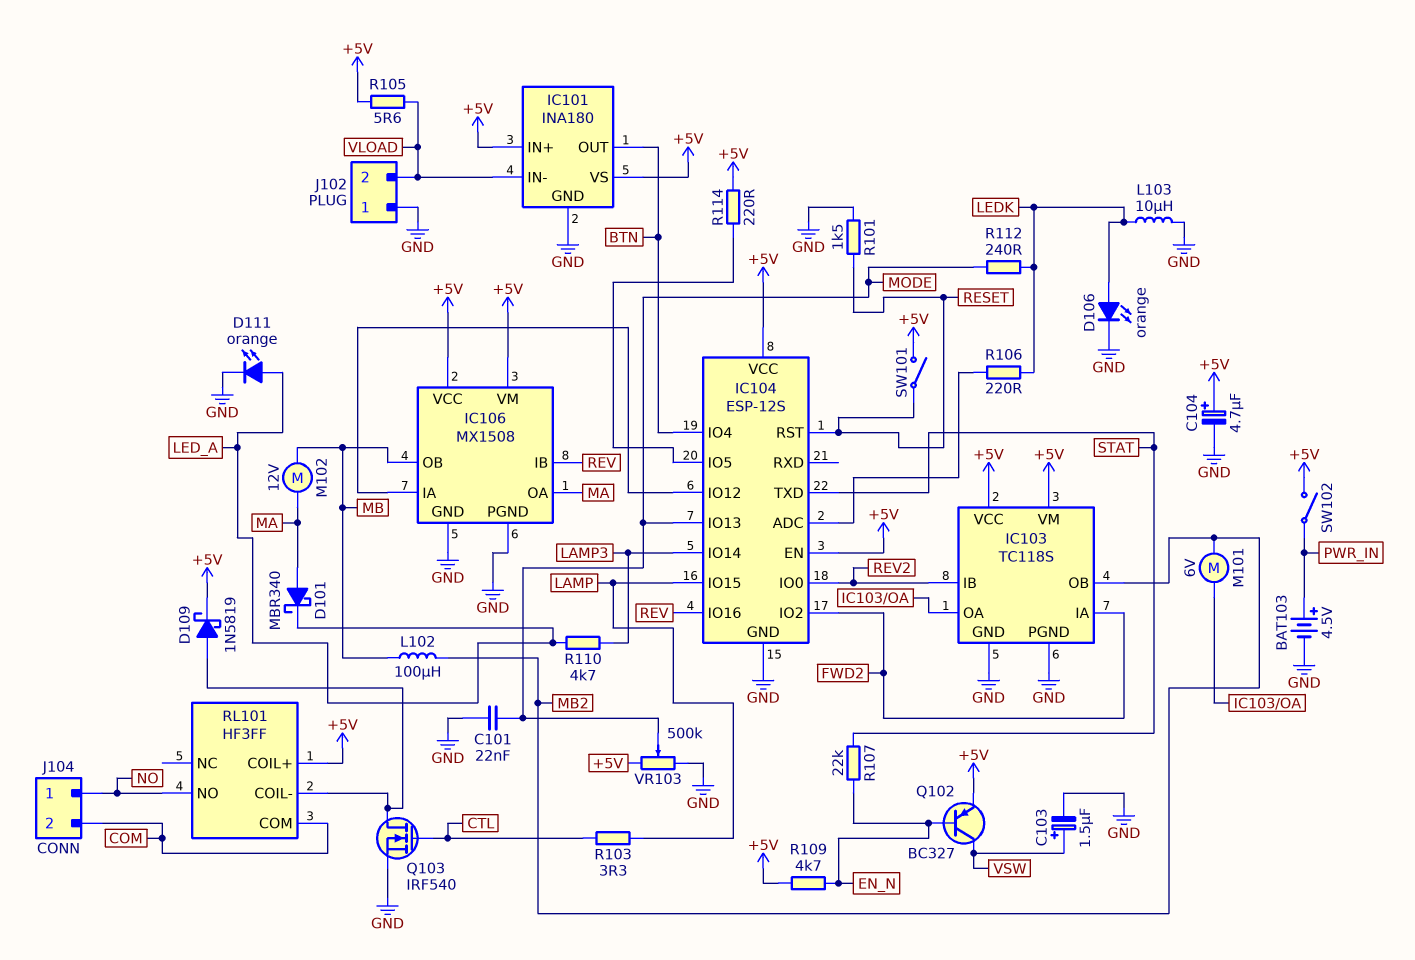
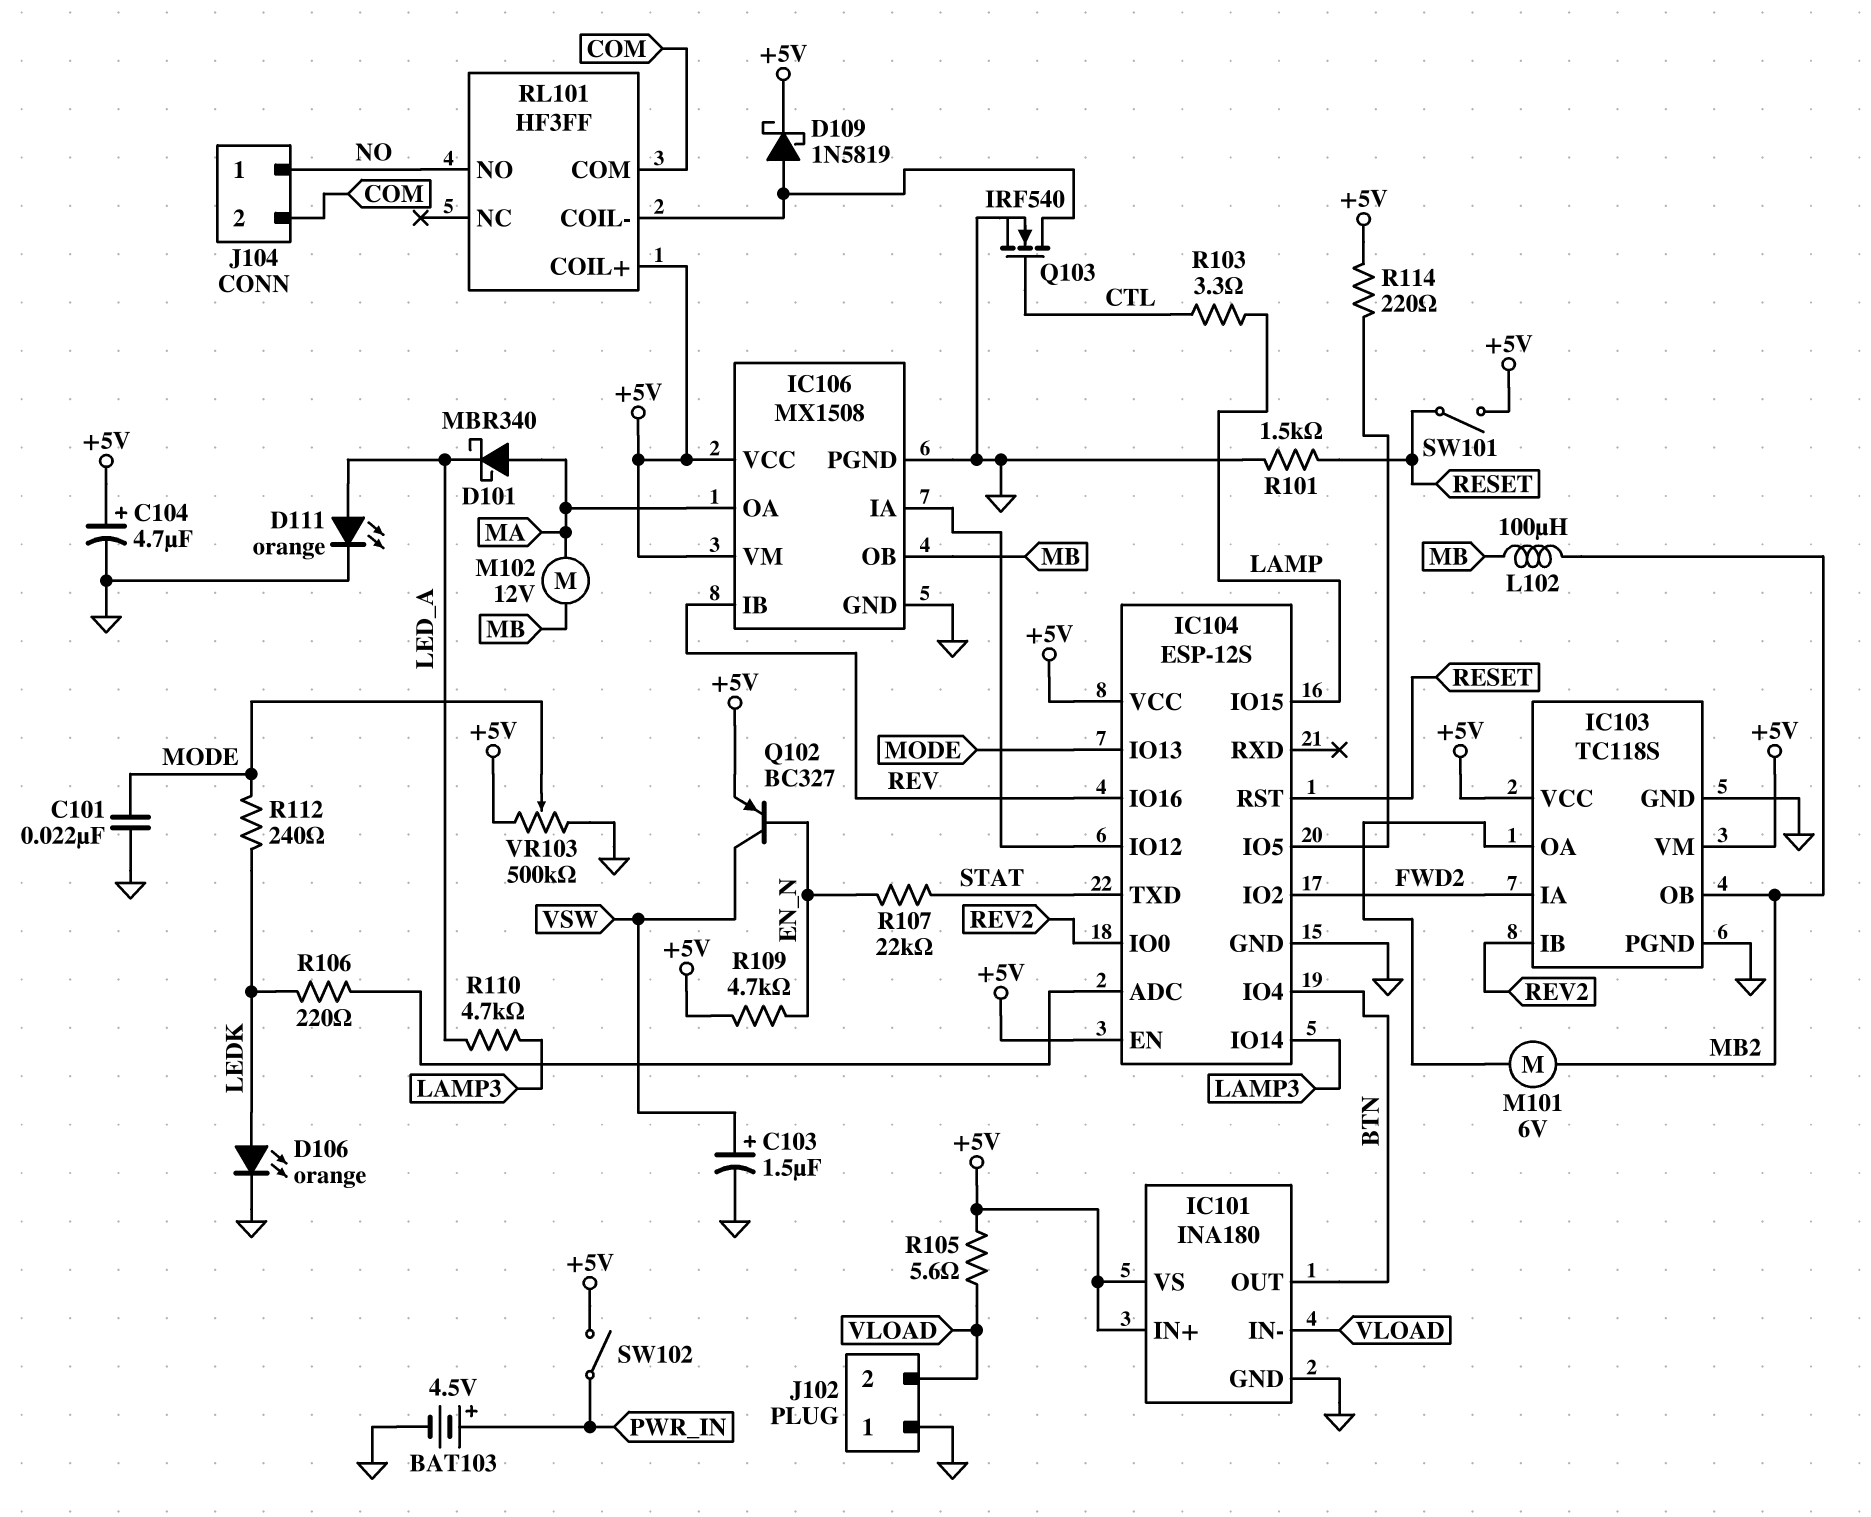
L103: 10uH (GND, LEDK) -> none

